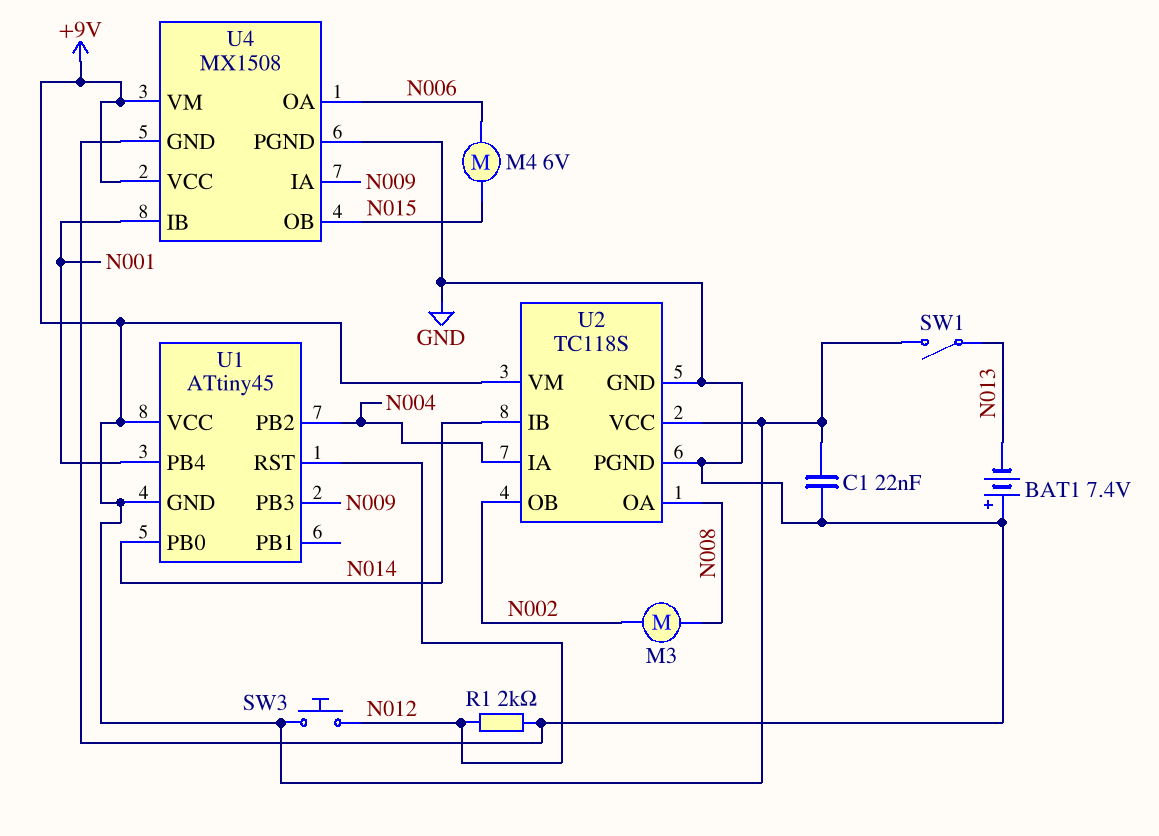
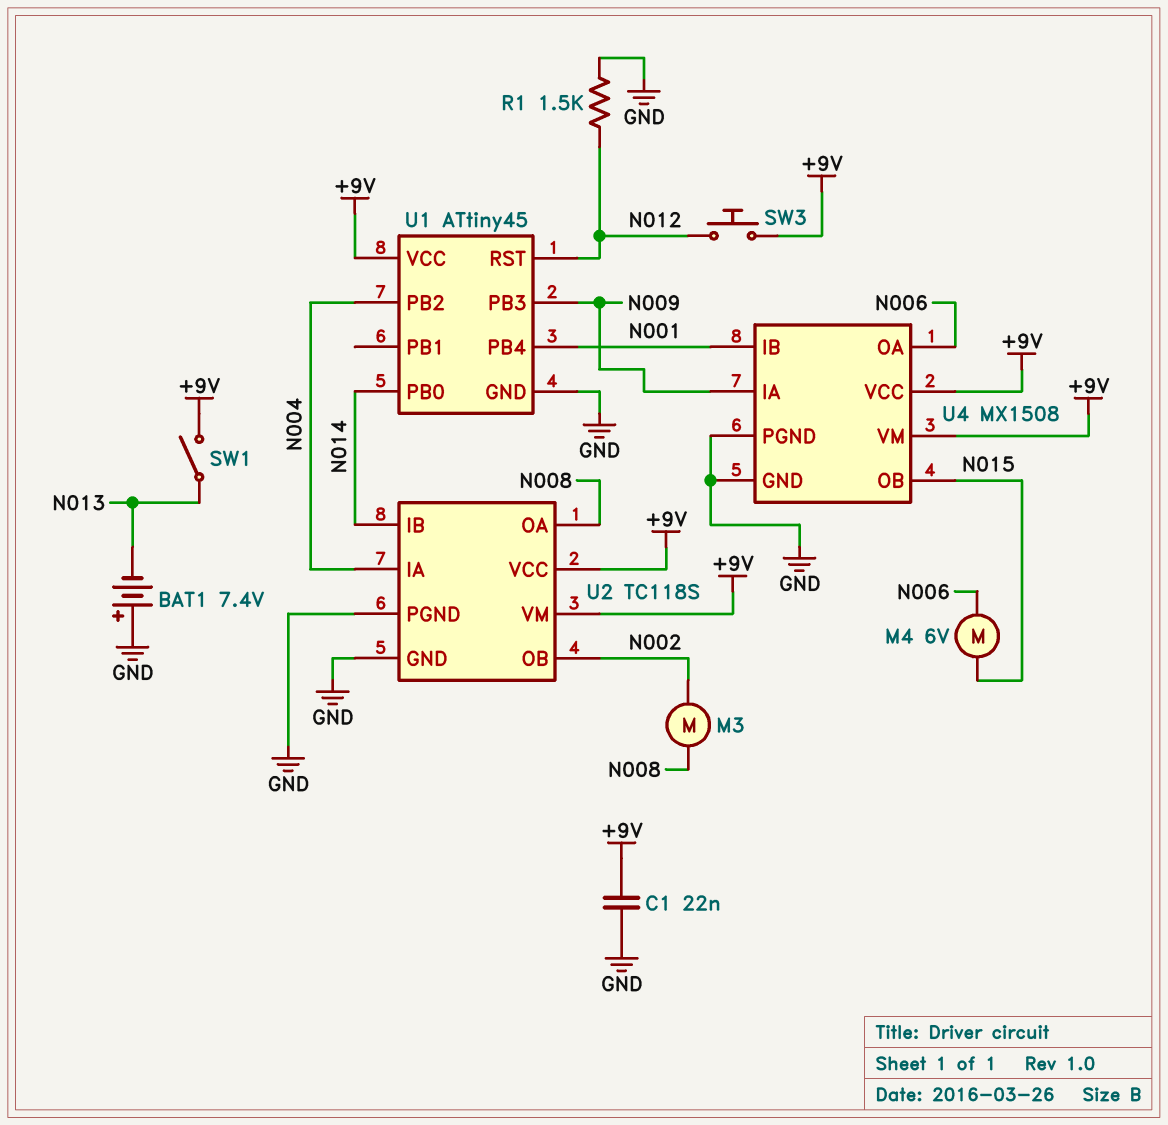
R1: 2k (GND, N012) -> 1.5k (GND, N012)
U1 pin GND: +9V -> GND

